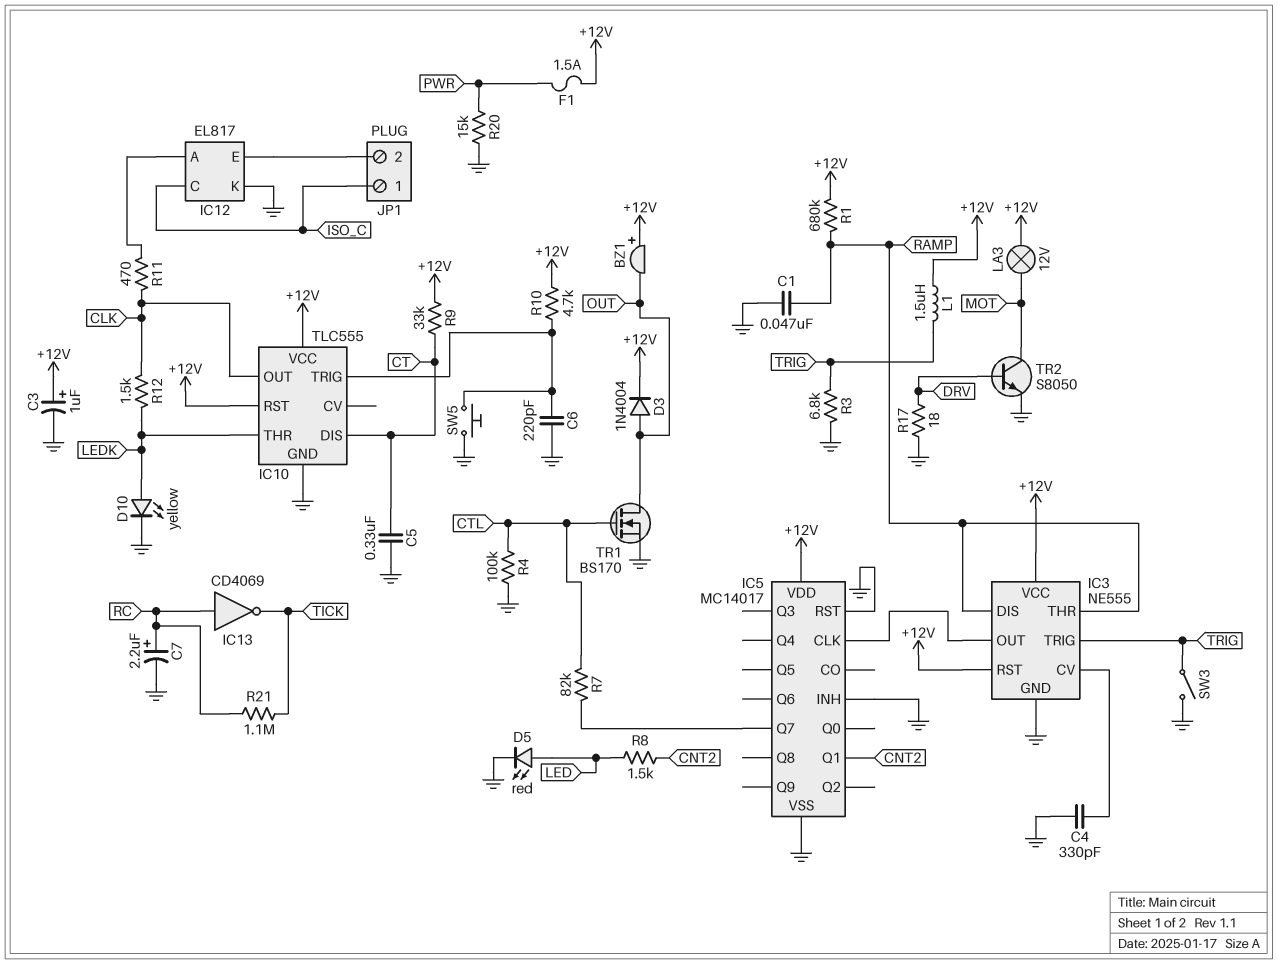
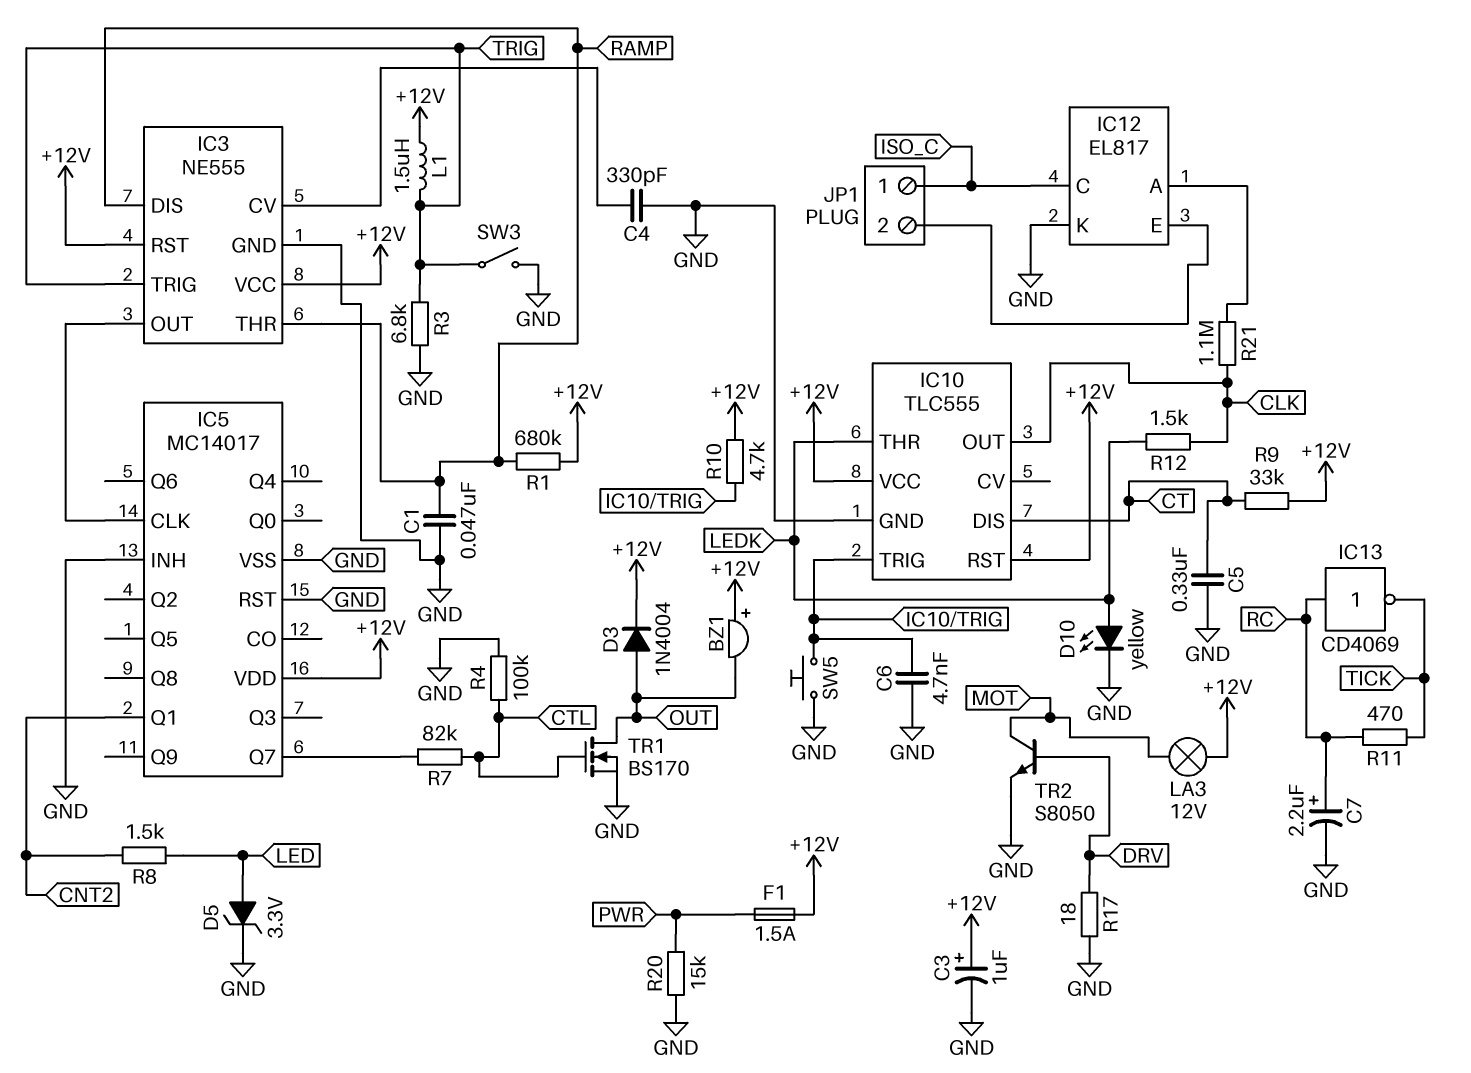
C6: 220pF (GND, IC10/TRIG) -> 4.7nF (GND, IC10/TRIG)
D5: LED red (A LED, K GND) -> zener 3.3V (A LED, K GND)
R11: 470 (CLK, IC12/A) -> 470 (RC, TICK)
R21: 1.1M (RC, TICK) -> 1.1M (CLK, IC12/A)

